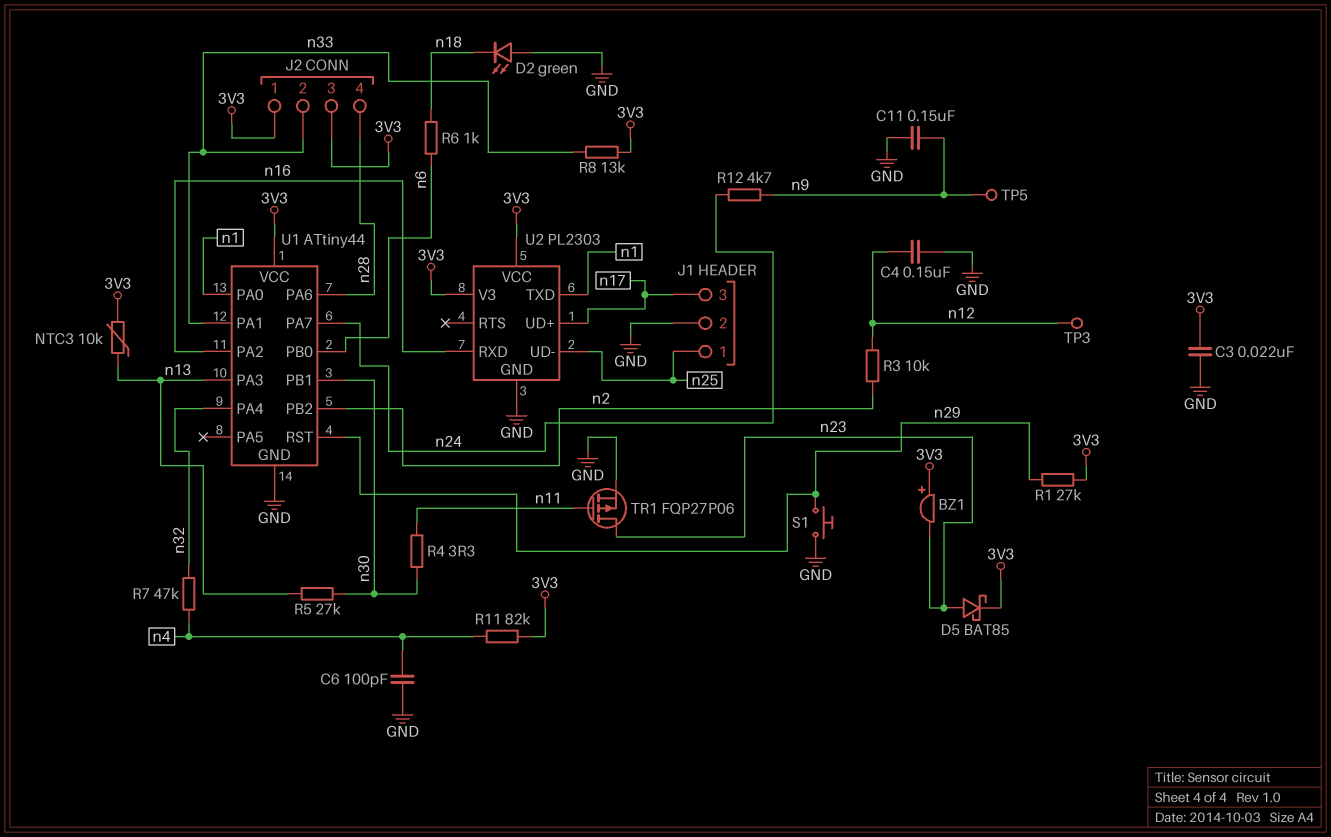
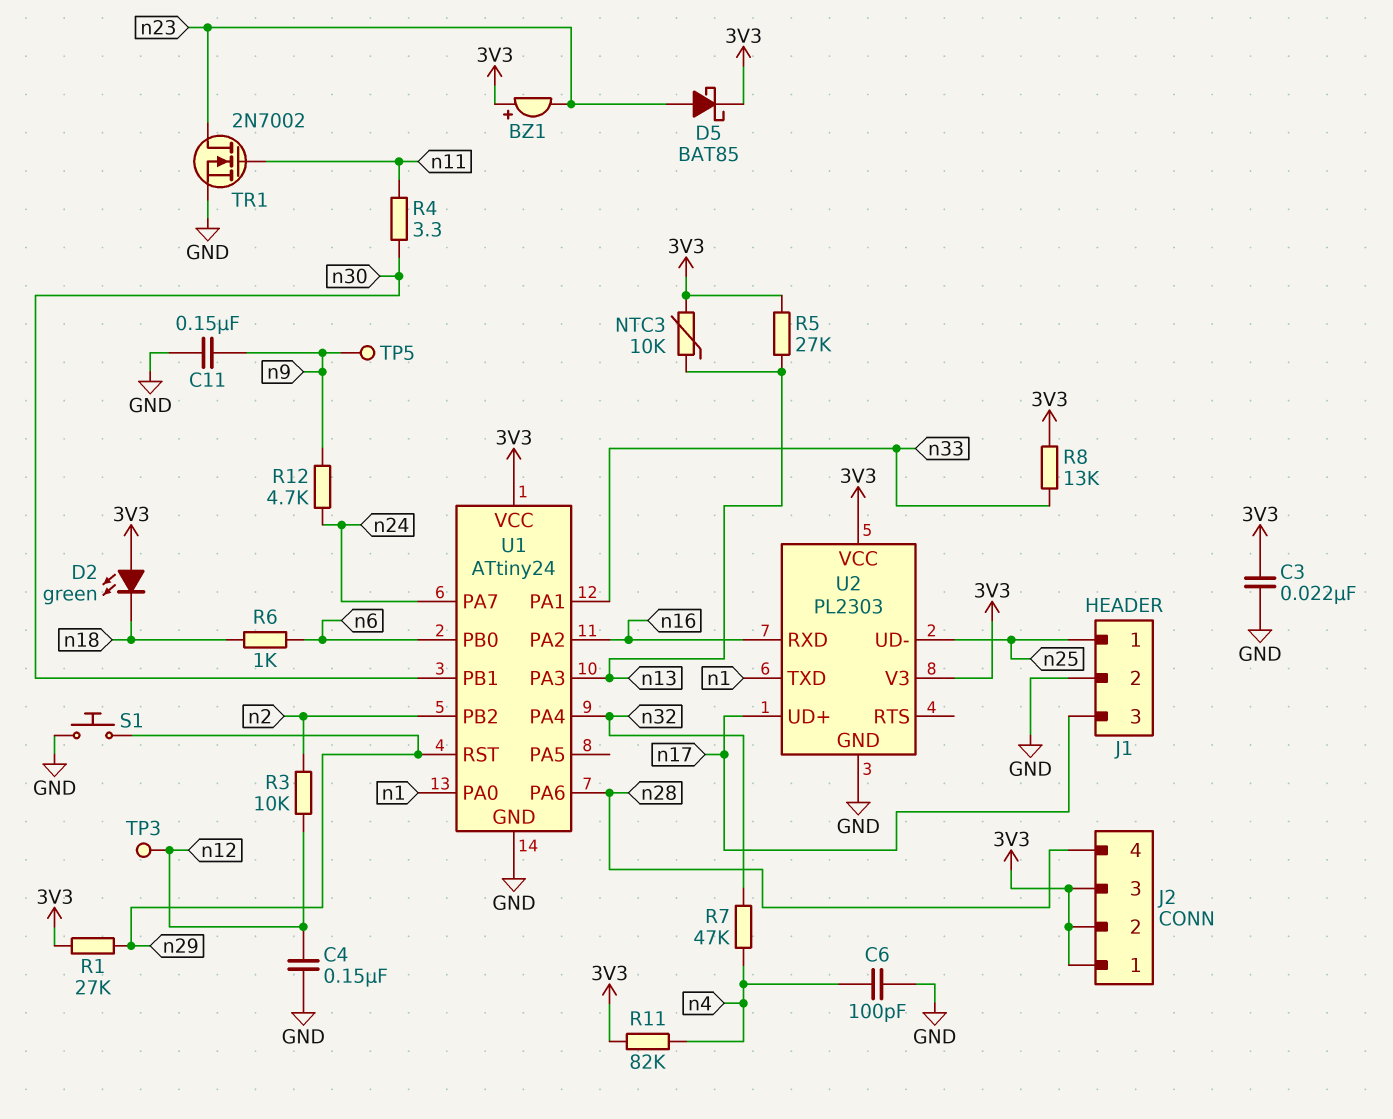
D2: LED green (A GND, K n18) -> LED green (A 3V3, K n18)
J2 pin 2: n33 -> 3V3
R5: 27k (n13, n30) -> 27k (3V3, n13)
TR1: PMOS FQP27P06 (G n11, D n23, S GND) -> NMOS 2N7002 (G n11, D n23, S GND)
U1: ATtiny44 -> ATtiny24

